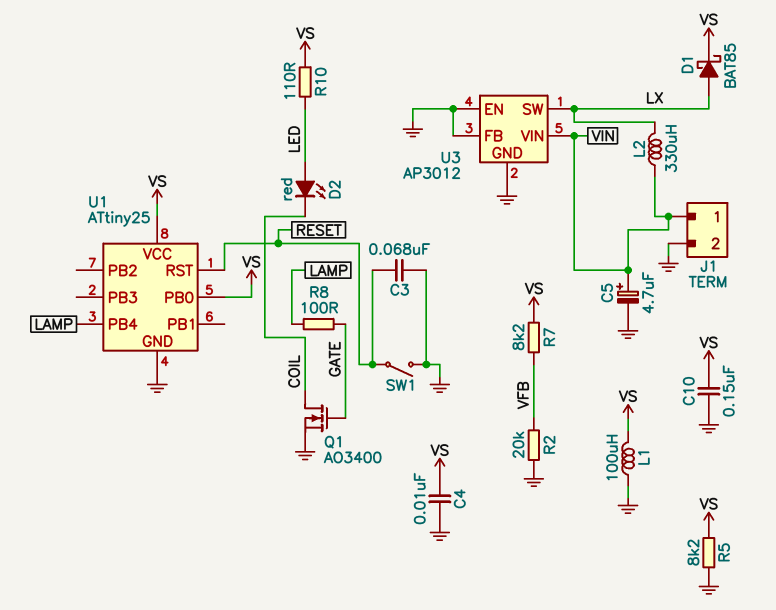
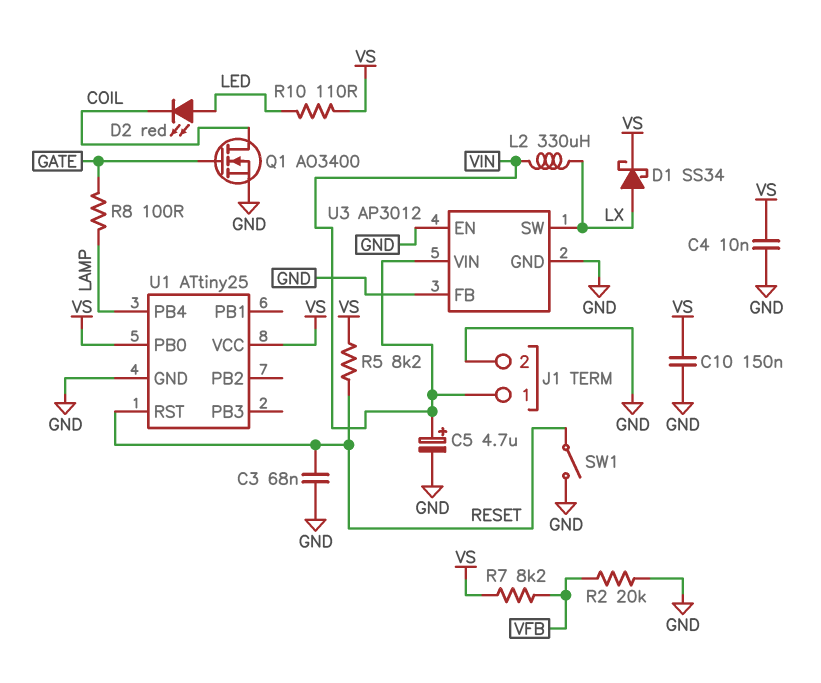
D1: schottky BAT85 (A LX, K VS) -> schottky SS34 (A LX, K VS)
L1: 100uH (GND, VS) -> none
R5: 8.2k (GND, VS) -> 8.2k (RESET, VS)

